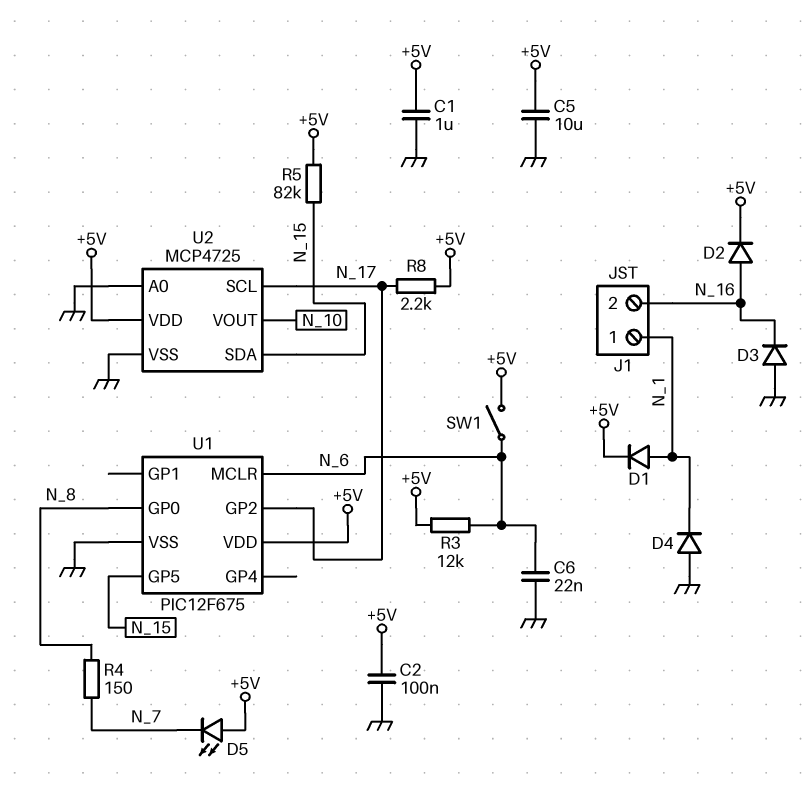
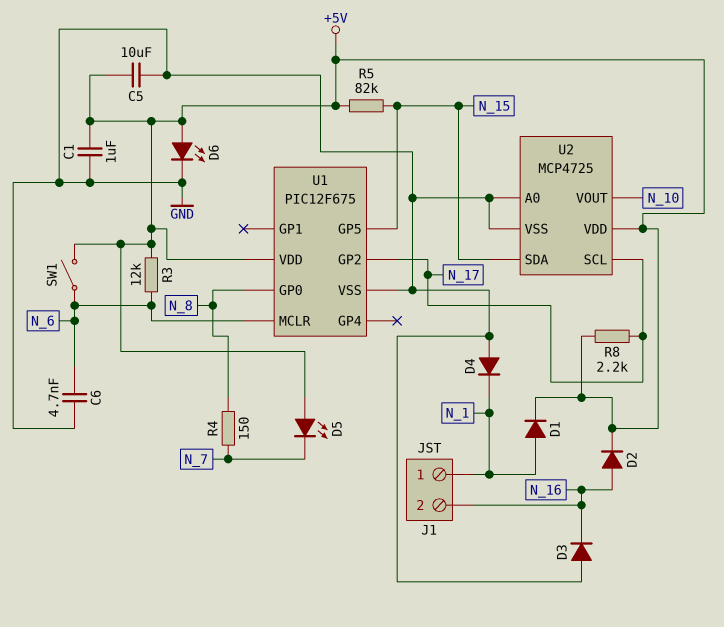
C2: 100nF (+5V, GND) -> none
C6: 22nF (GND, N_6) -> 4.7nF (GND, N_6)
D6: none -> LED (A +5V, K GND)

